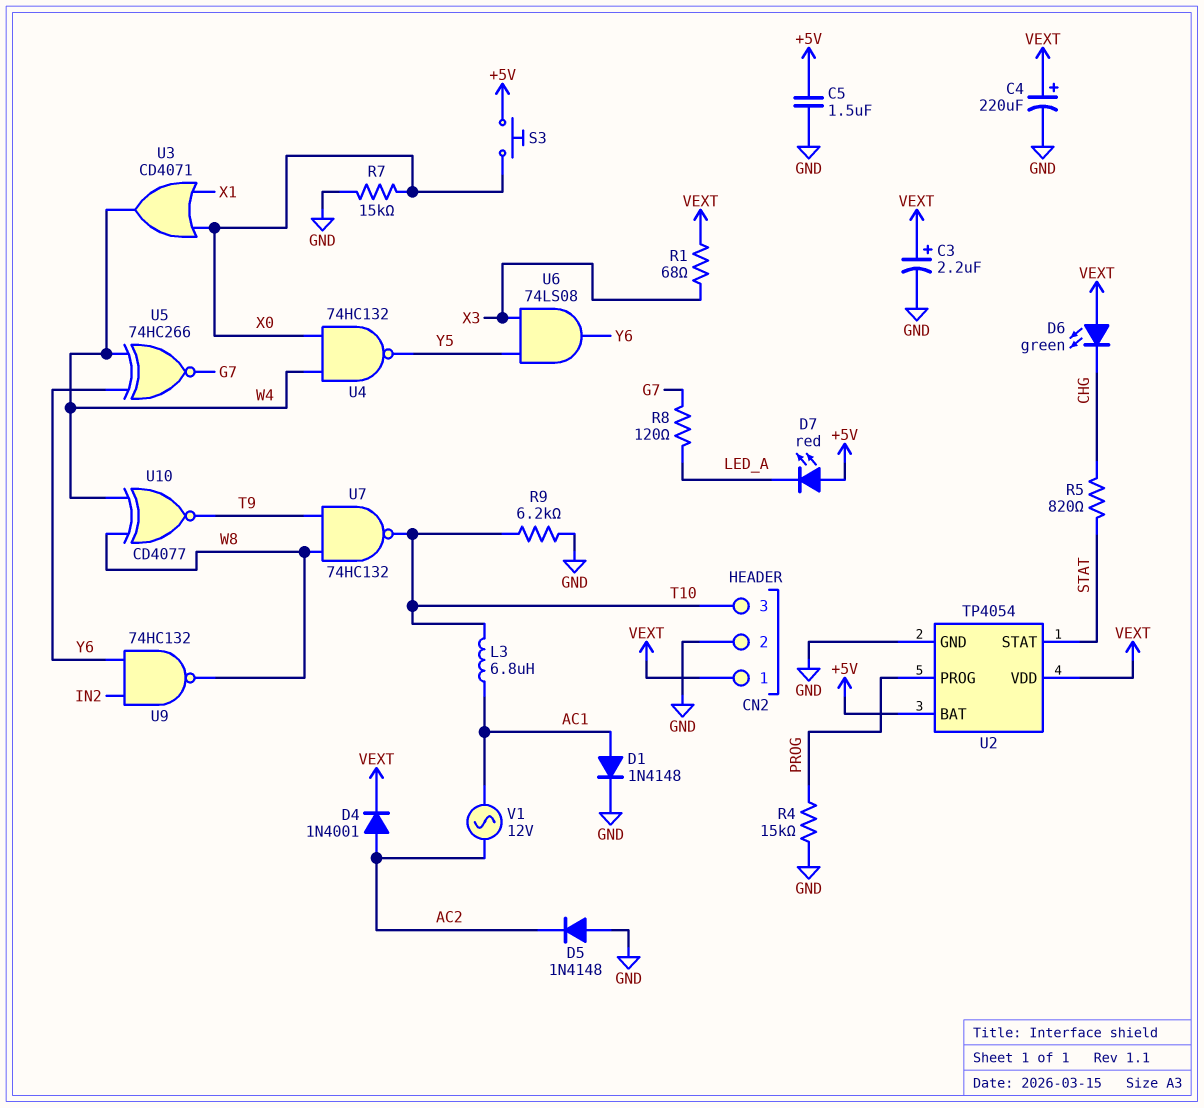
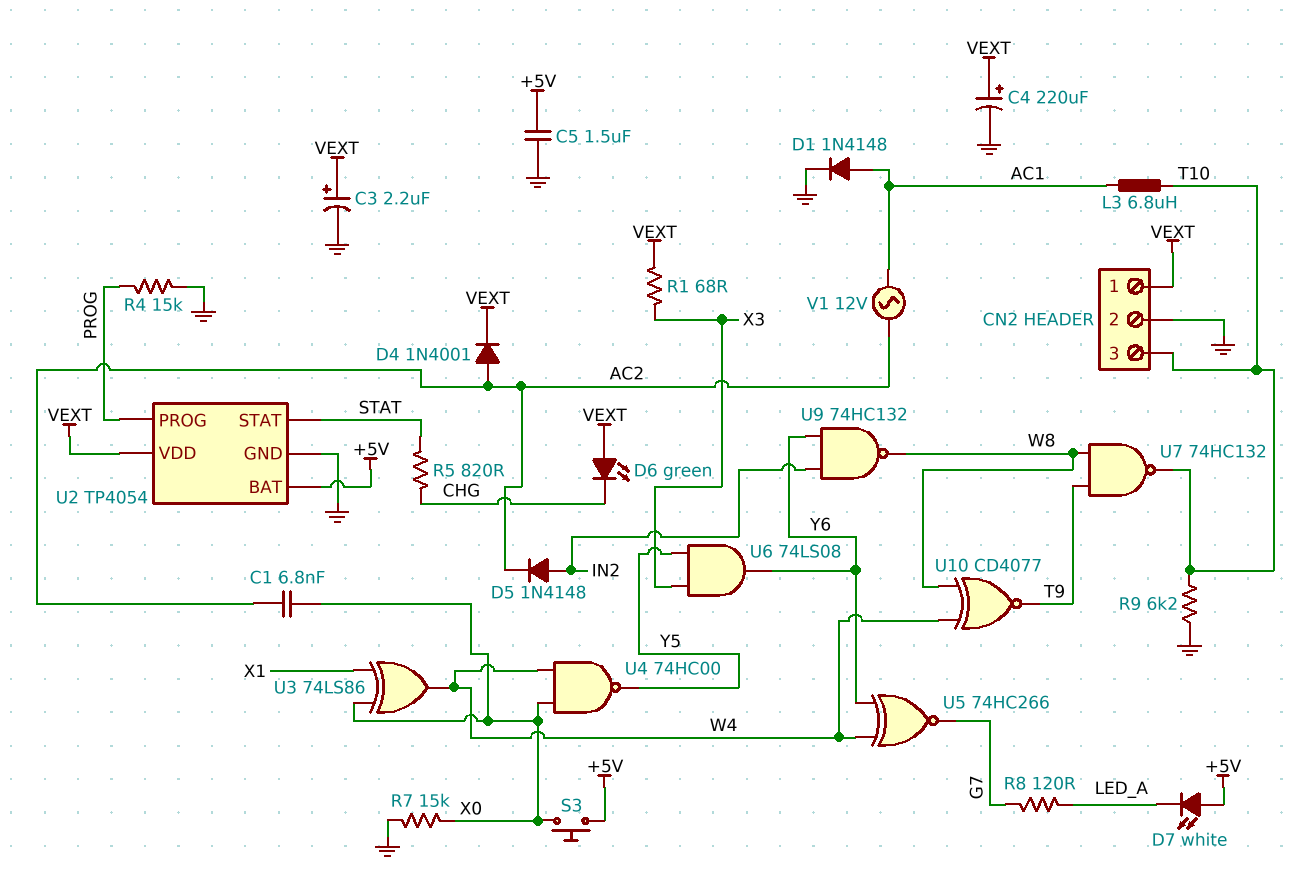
C1: none -> 6.8nF (AC2, X0)
D5: diode 1N4148 (A GND, K AC2) -> diode 1N4148 (A IN2, K AC2)
D7: LED red (A +5V, K LED_A) -> LED white (A +5V, K LED_A)
U3: OR CD4071 (in X0, in X1, out W4) -> XOR 74LS86 (in X0, in X1, out W4)
U4: NAND 74HC132 (in W4, in X0, out Y5) -> NAND 74HC00 (in W4, in X0, out Y5)

